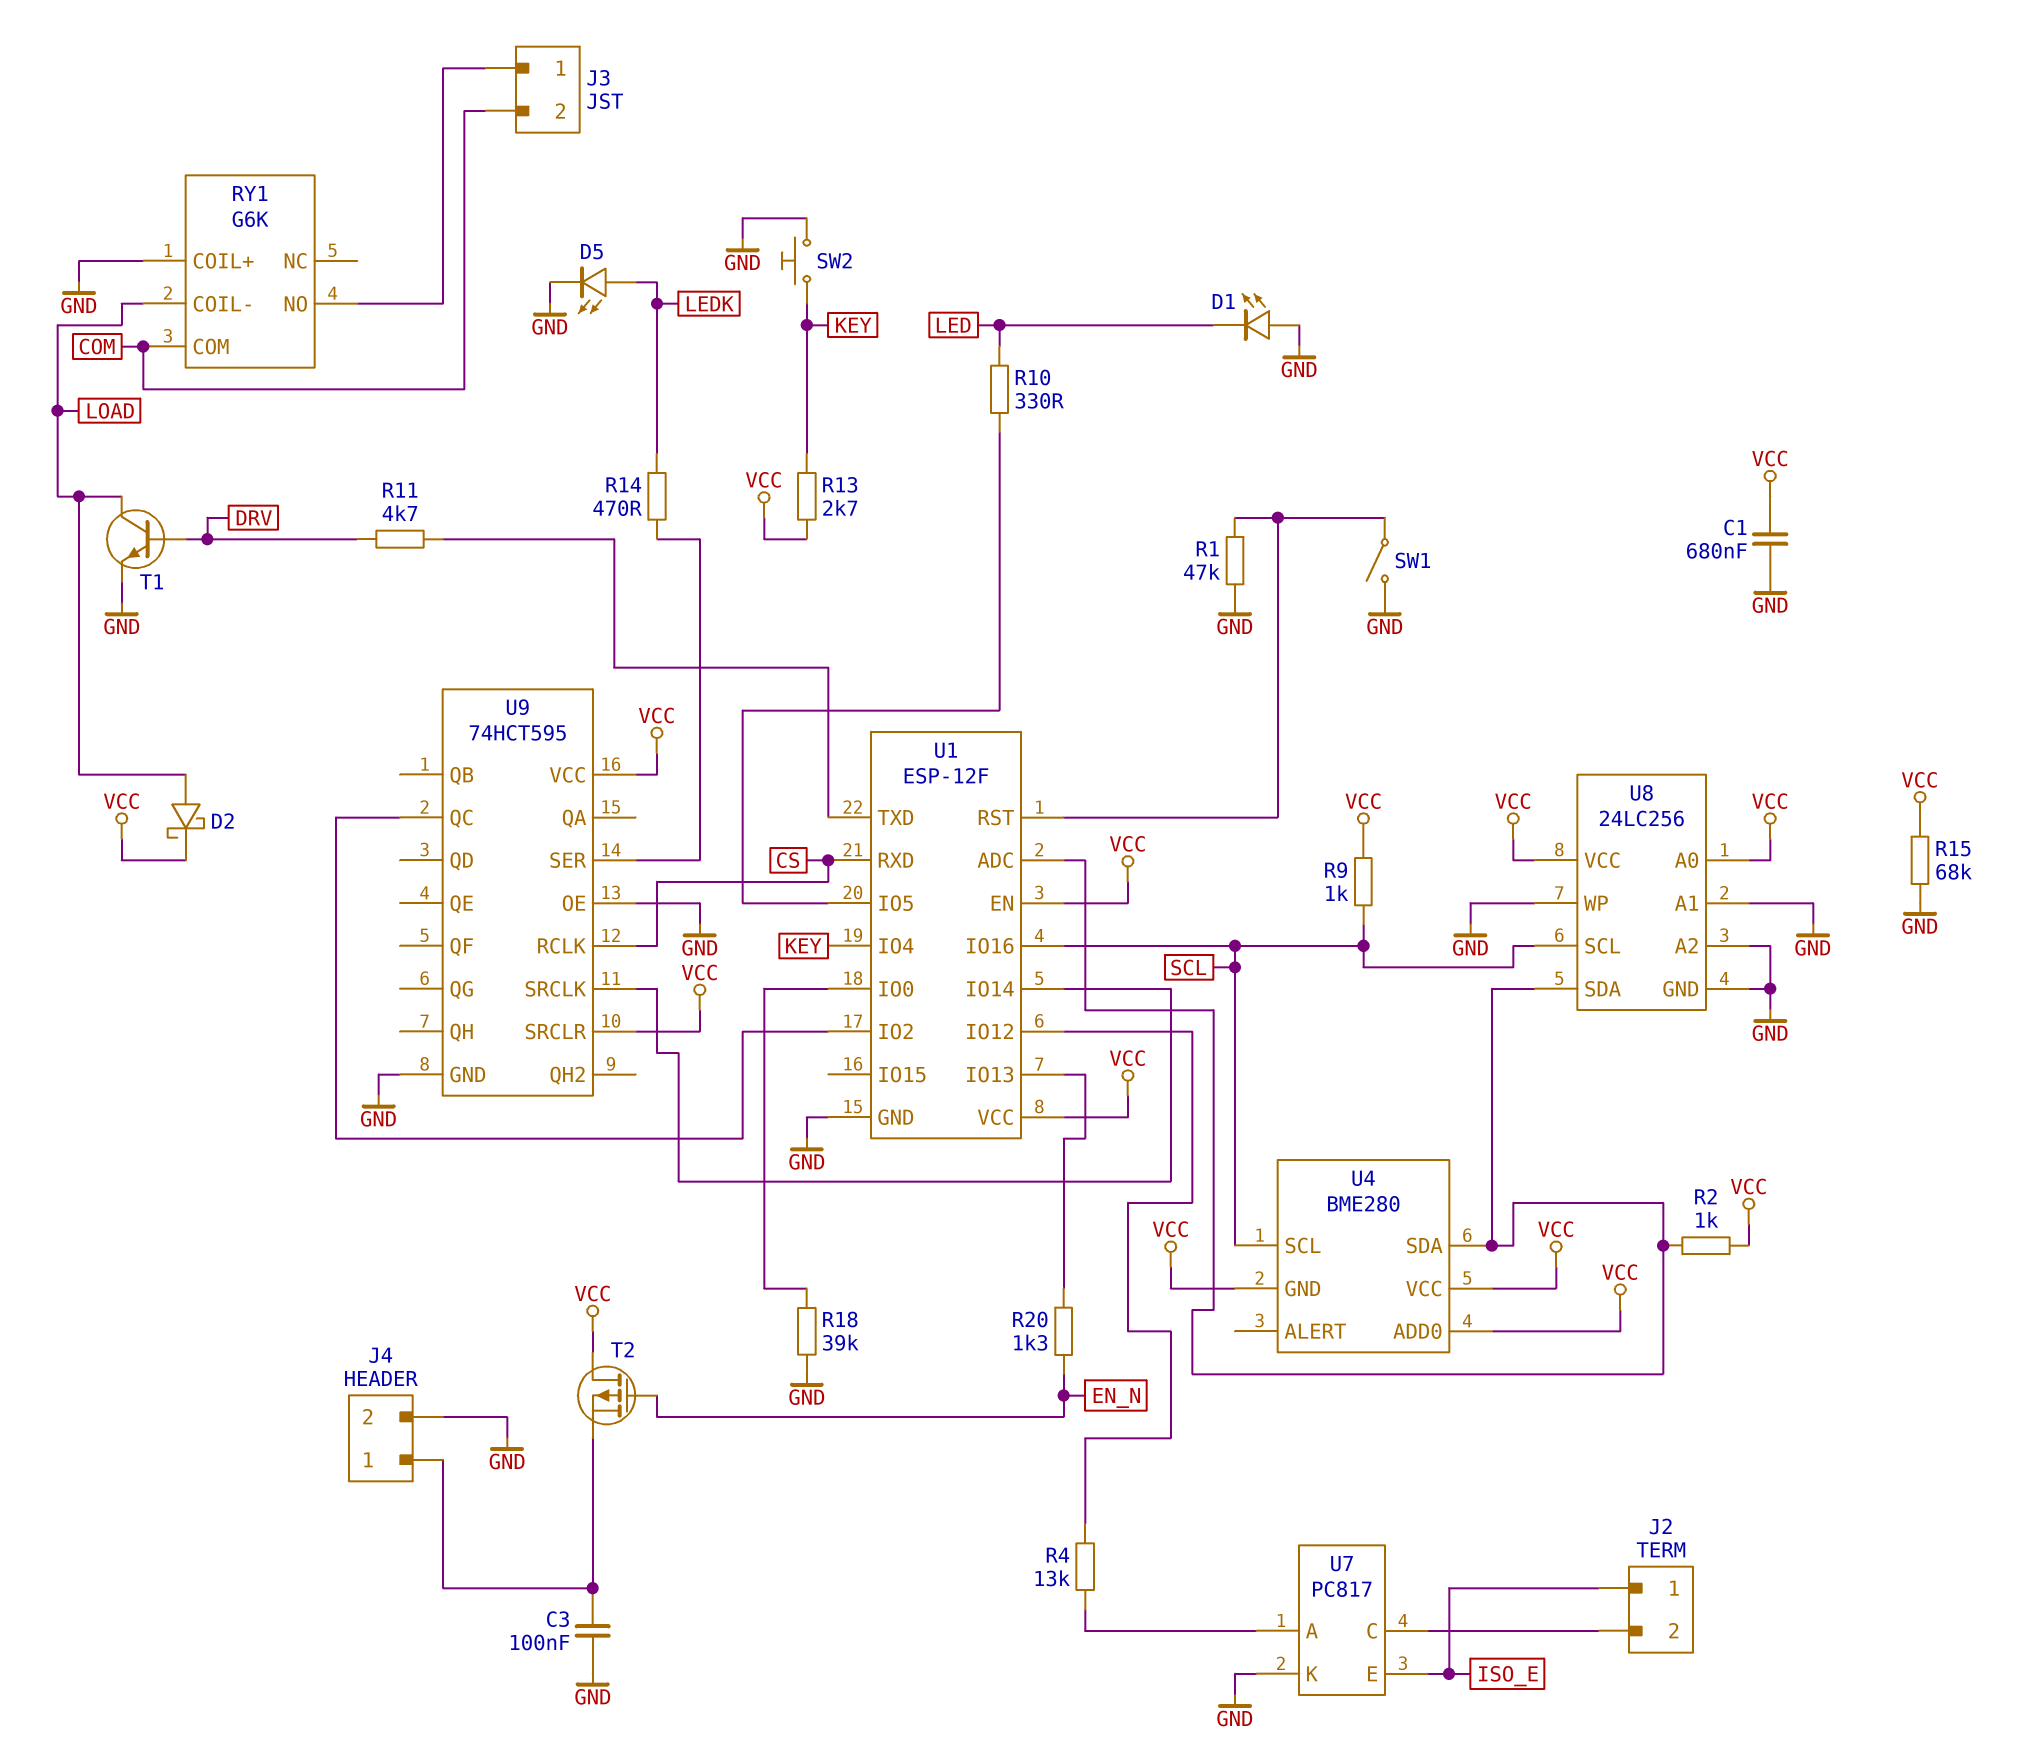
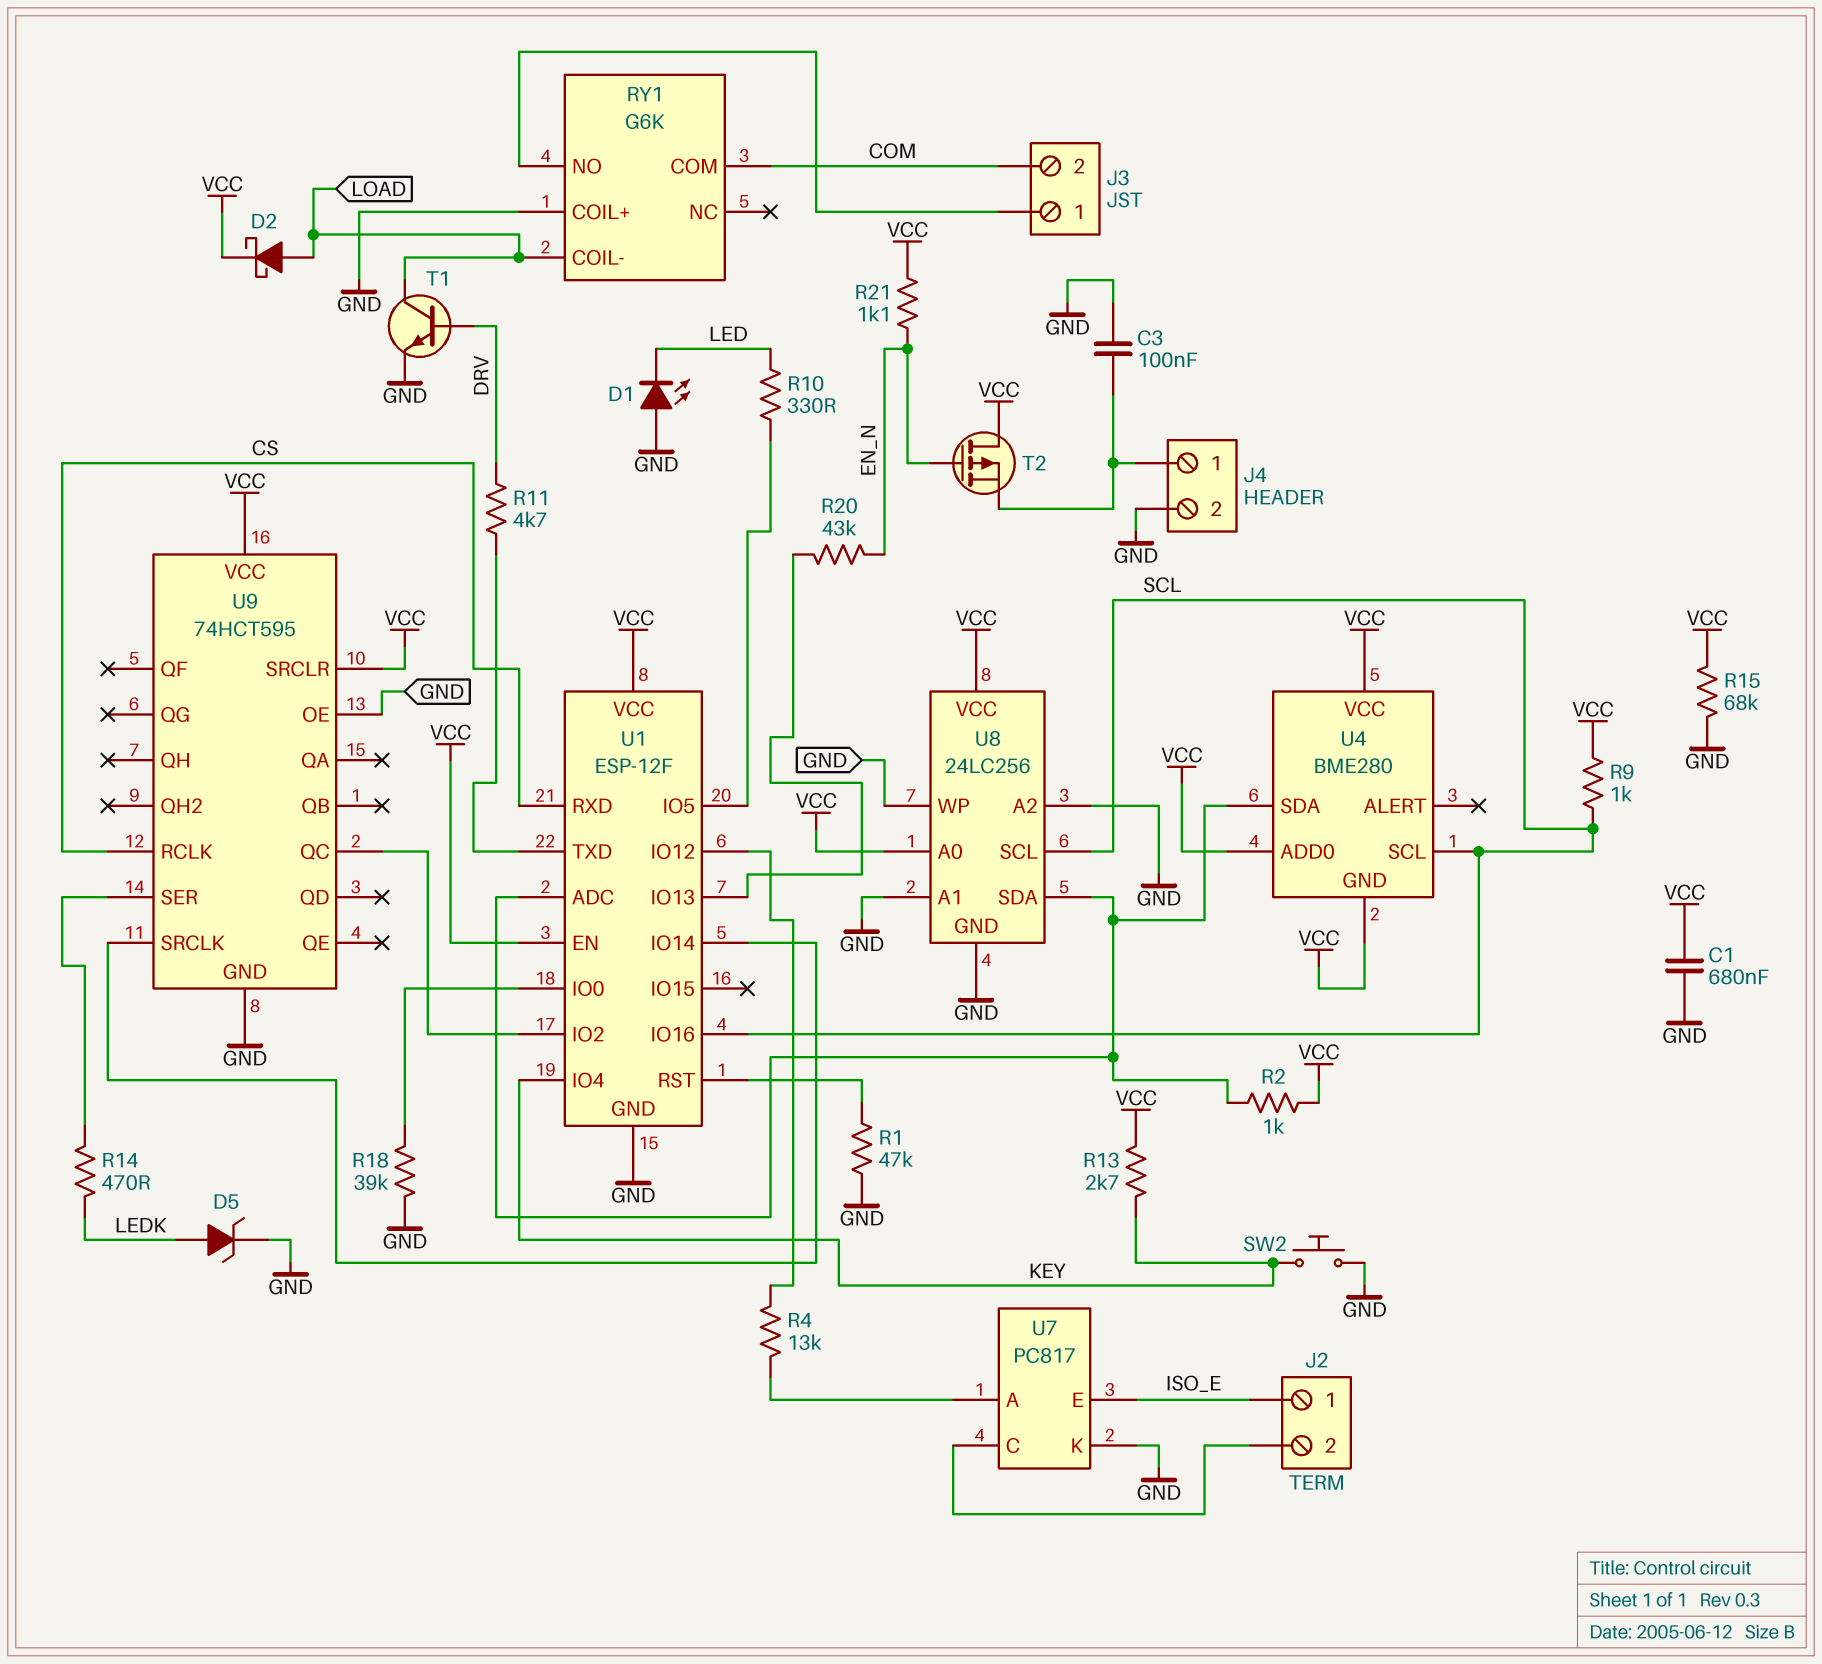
D5: LED (A LEDK, K GND) -> zener (A LEDK, K GND)
R20: 1.3k (EN_N, U1/IO13) -> 43k (EN_N, U1/IO13)
R21: none -> 1.1k (EN_N, VCC)
SW1: switch (GND, U1/RST) -> none

